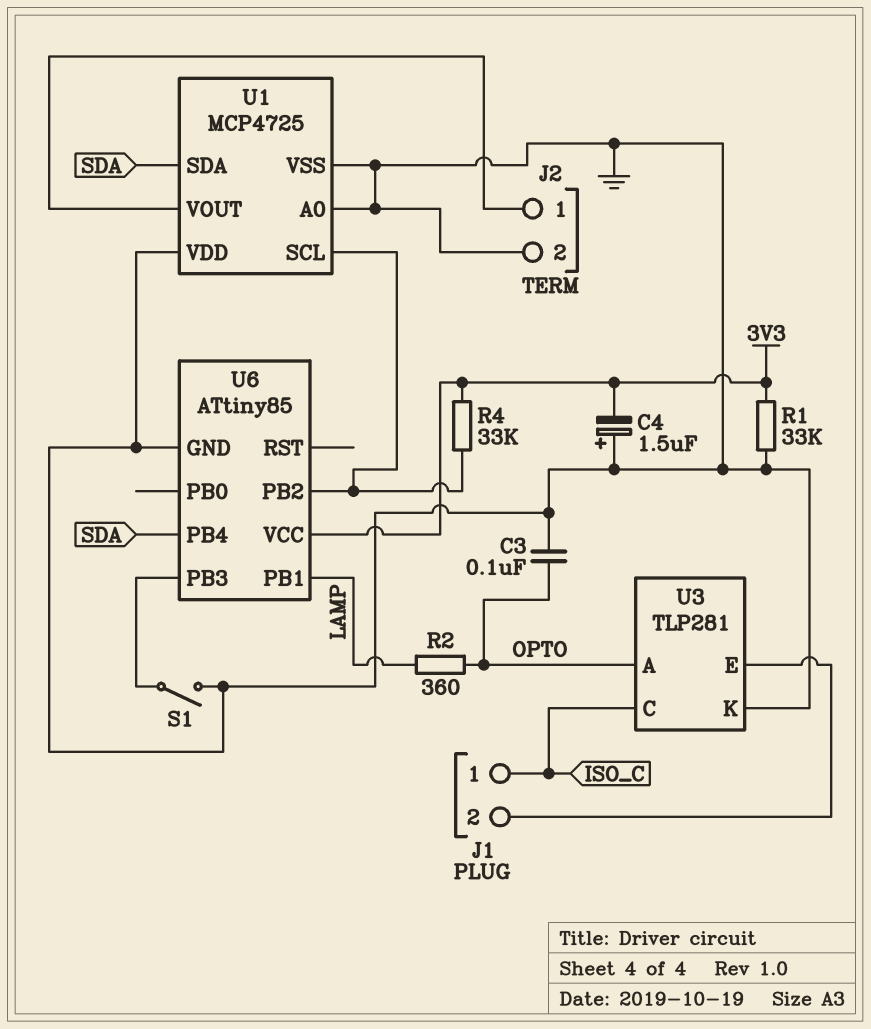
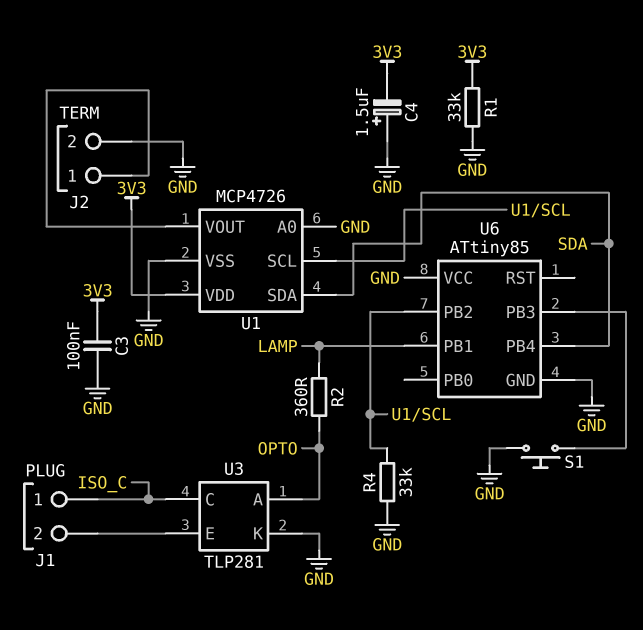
C3: 100nF (GND, OPTO) -> 100nF (3V3, GND)
R4: 33k (3V3, U1/SCL) -> 33k (GND, U1/SCL)
S1: switch (GND, U6/PB3) -> button (GND, U6/PB3)
U1: MCP4725 -> MCP4726
U1 pin VDD: GND -> 3V3
U6 pin VCC: 3V3 -> GND

